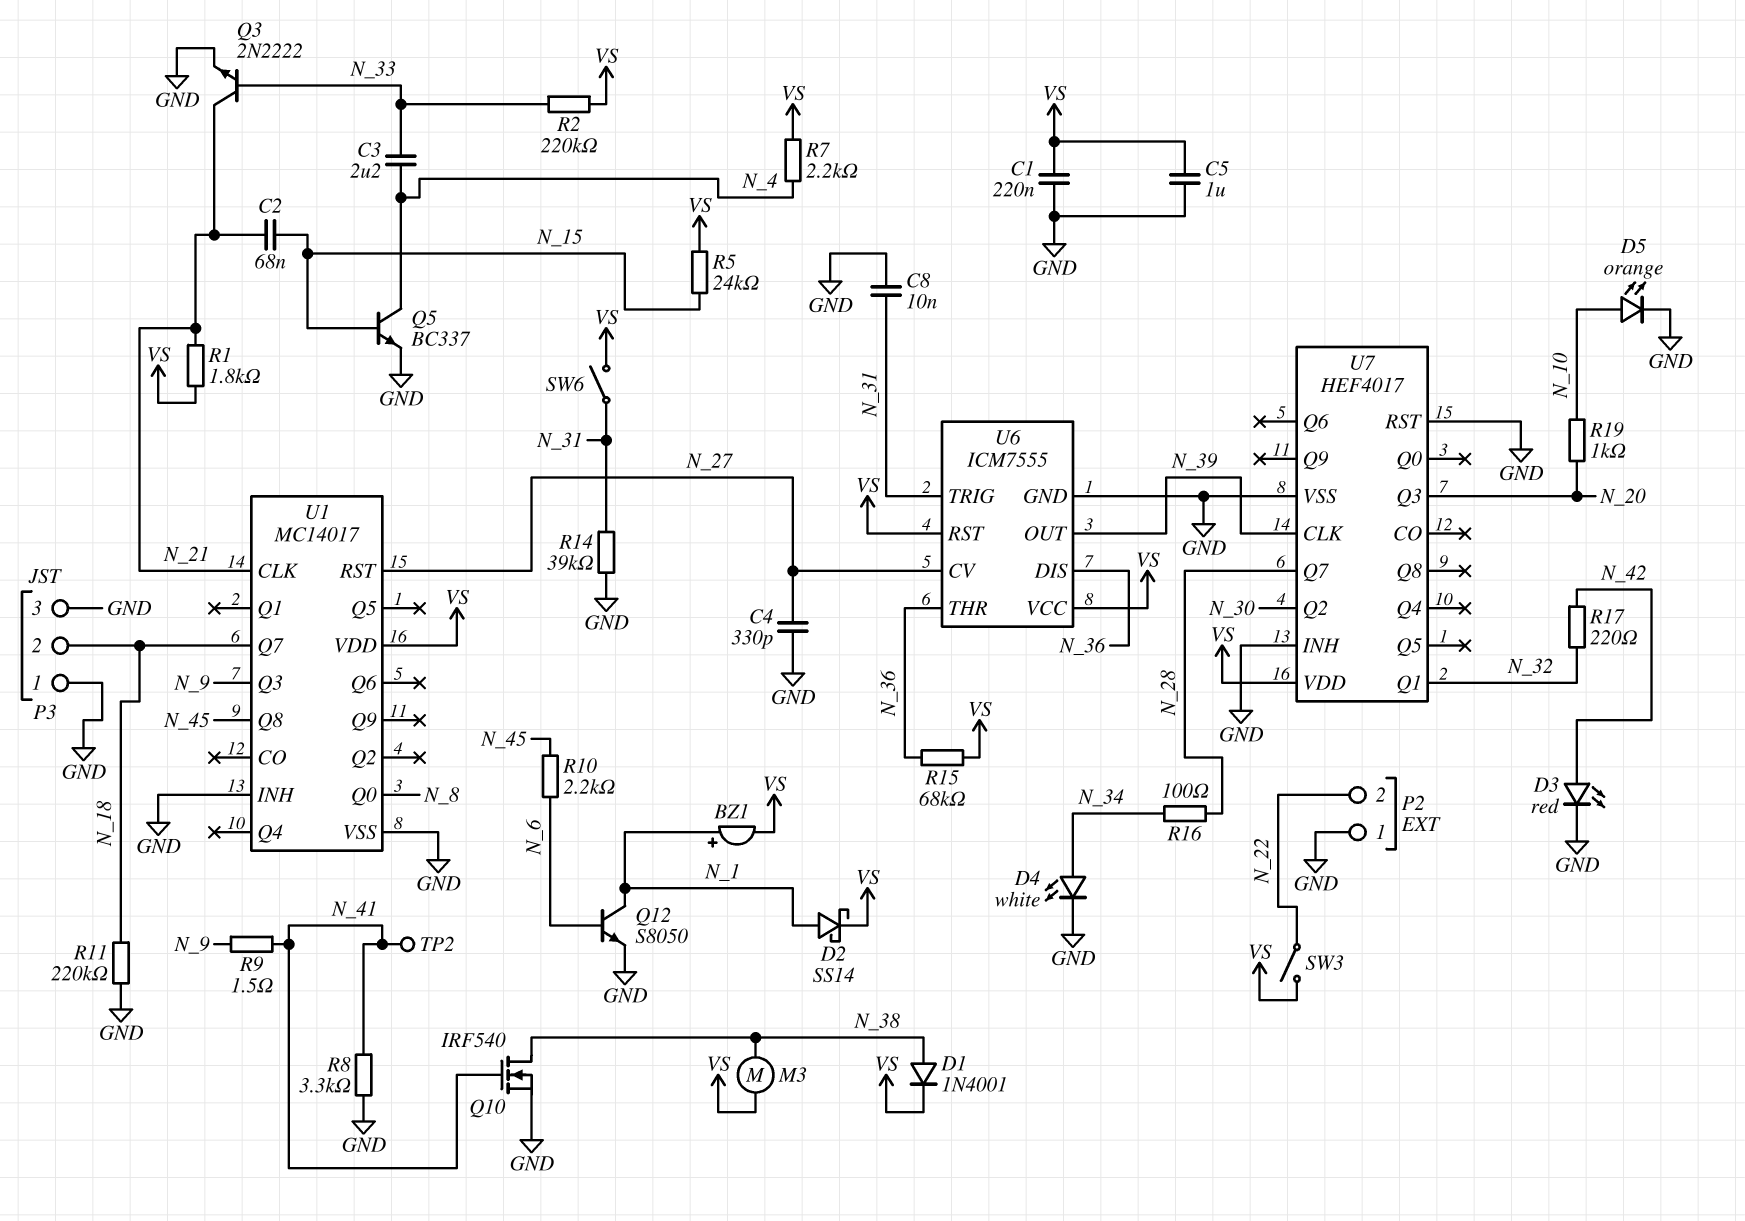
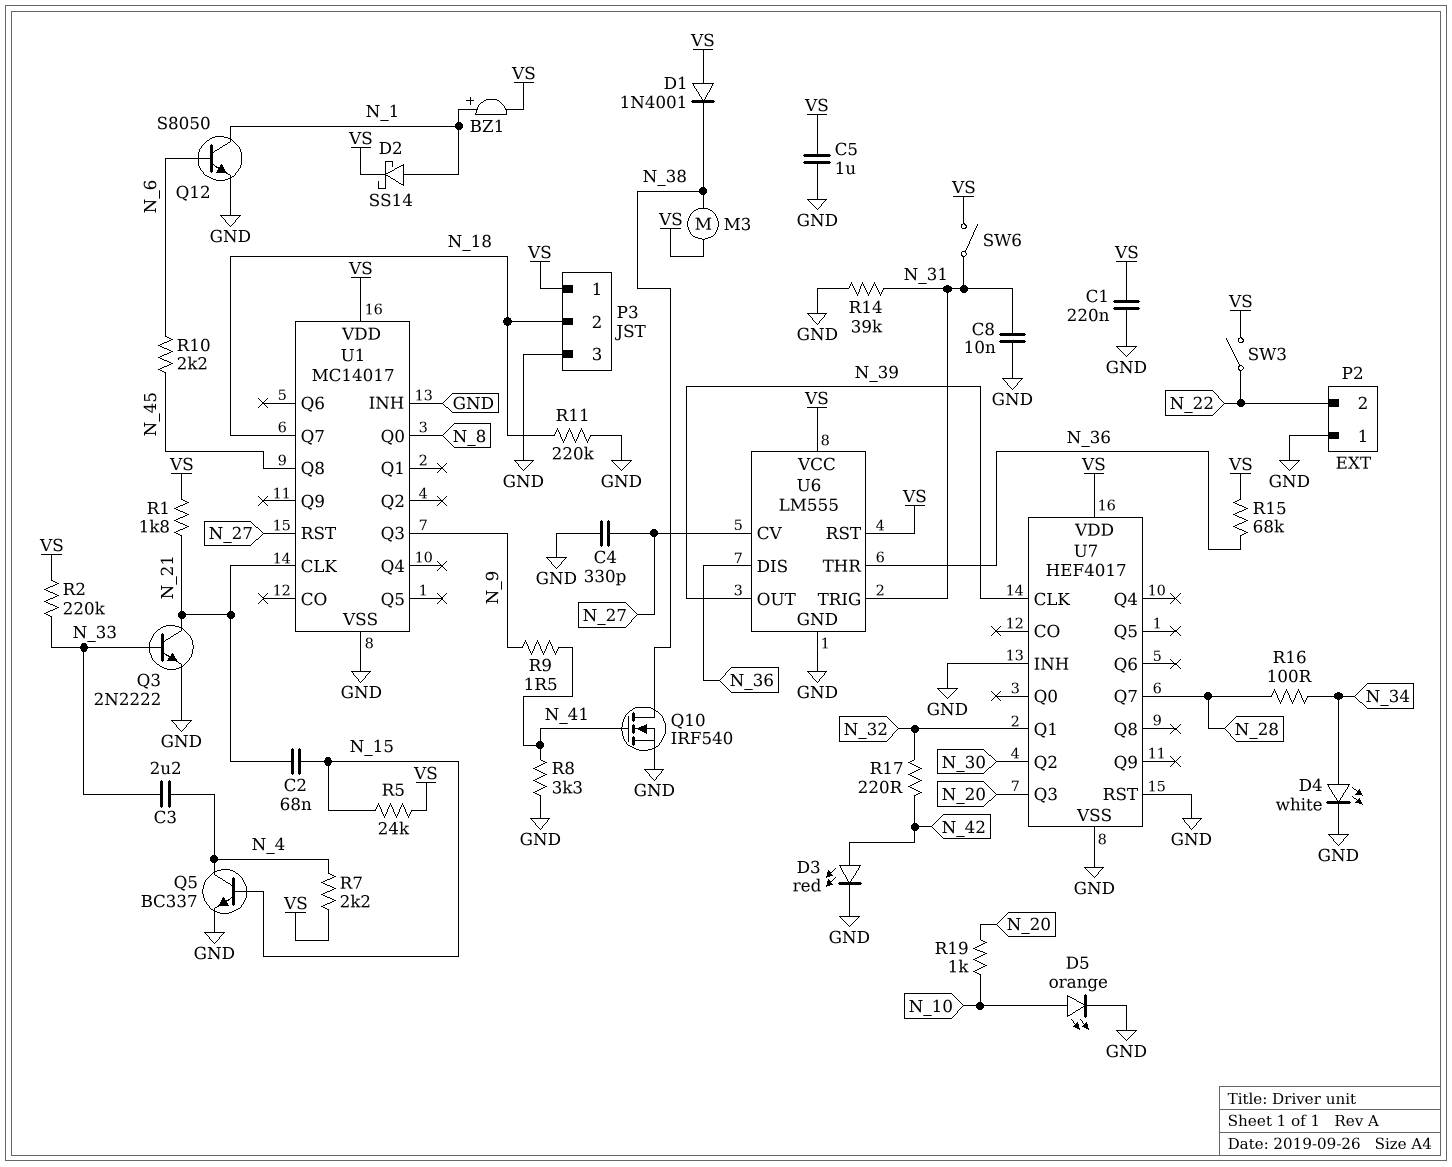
D1: diode 1N4001 (A N_38, K VS) -> diode 1N4001 (A VS, K N_38)
P3 pin 1: GND -> VS
TP2: test point (N_41) -> none
U6: ICM7555 -> LM555

